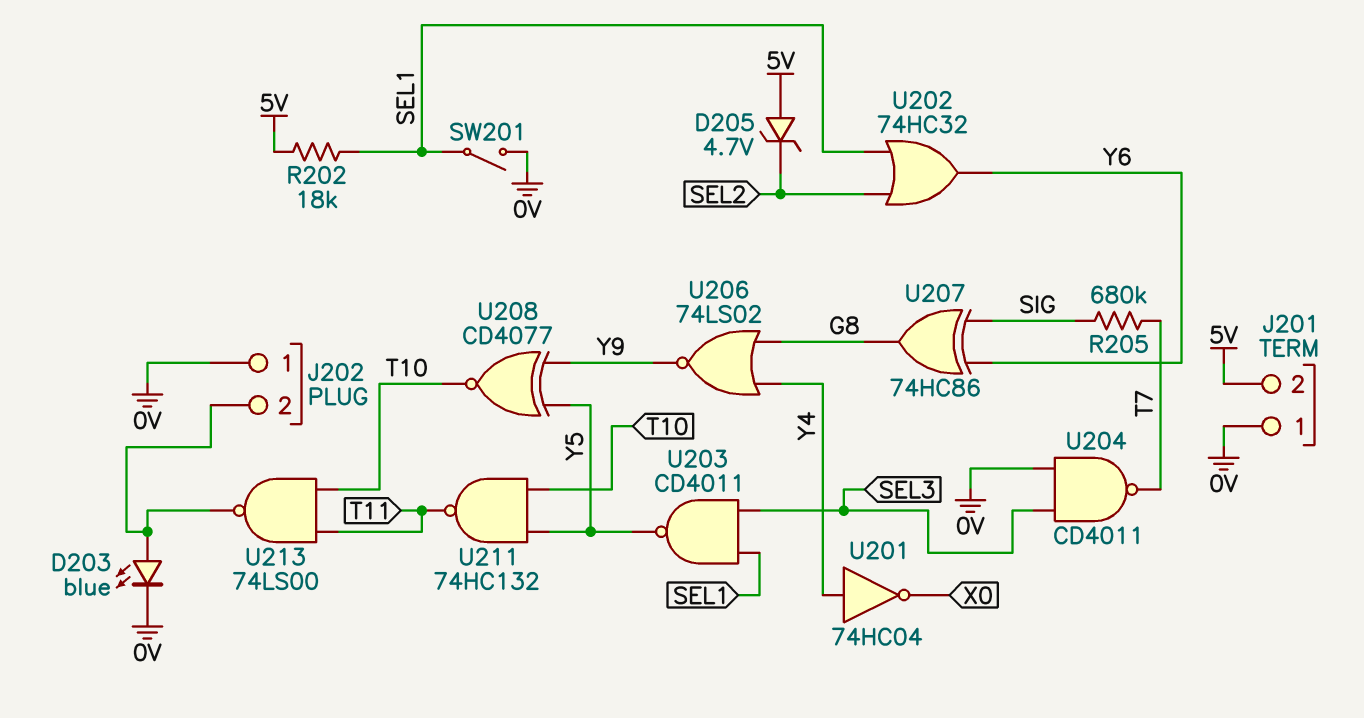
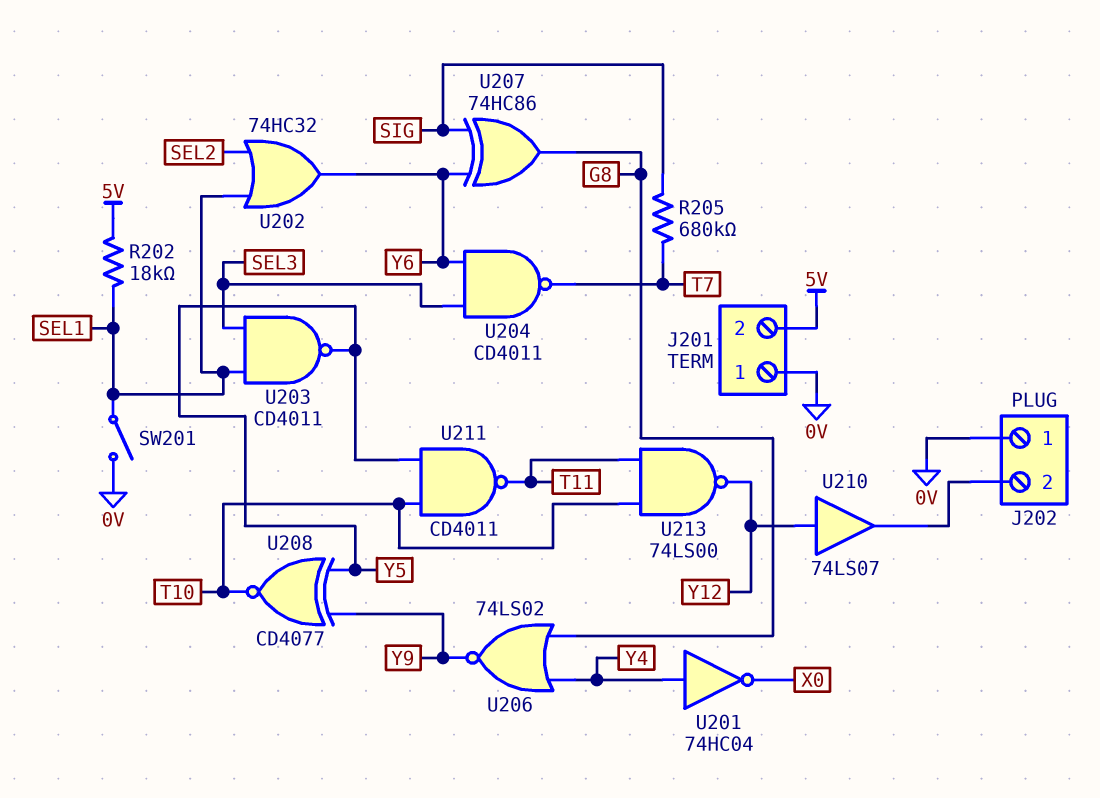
D203: LED blue (A J202/2, K 0V) -> none
D205: zener 4.7V (A 5V, K SEL2) -> none
U204: NAND CD4011 (in 0V, in SEL3, out T7) -> NAND CD4011 (in SEL3, in Y6, out T7)
U210: none -> buffer 74LS07 (in Y12, out J202/2)
U211: NAND 74HC132 (in T10, in Y5, out T11) -> NAND CD4011 (in T10, in Y5, out T11)
U213: NAND 74LS00 (in T10, in T11, out J202/2) -> NAND 74LS00 (in T10, in T11, out Y12)

